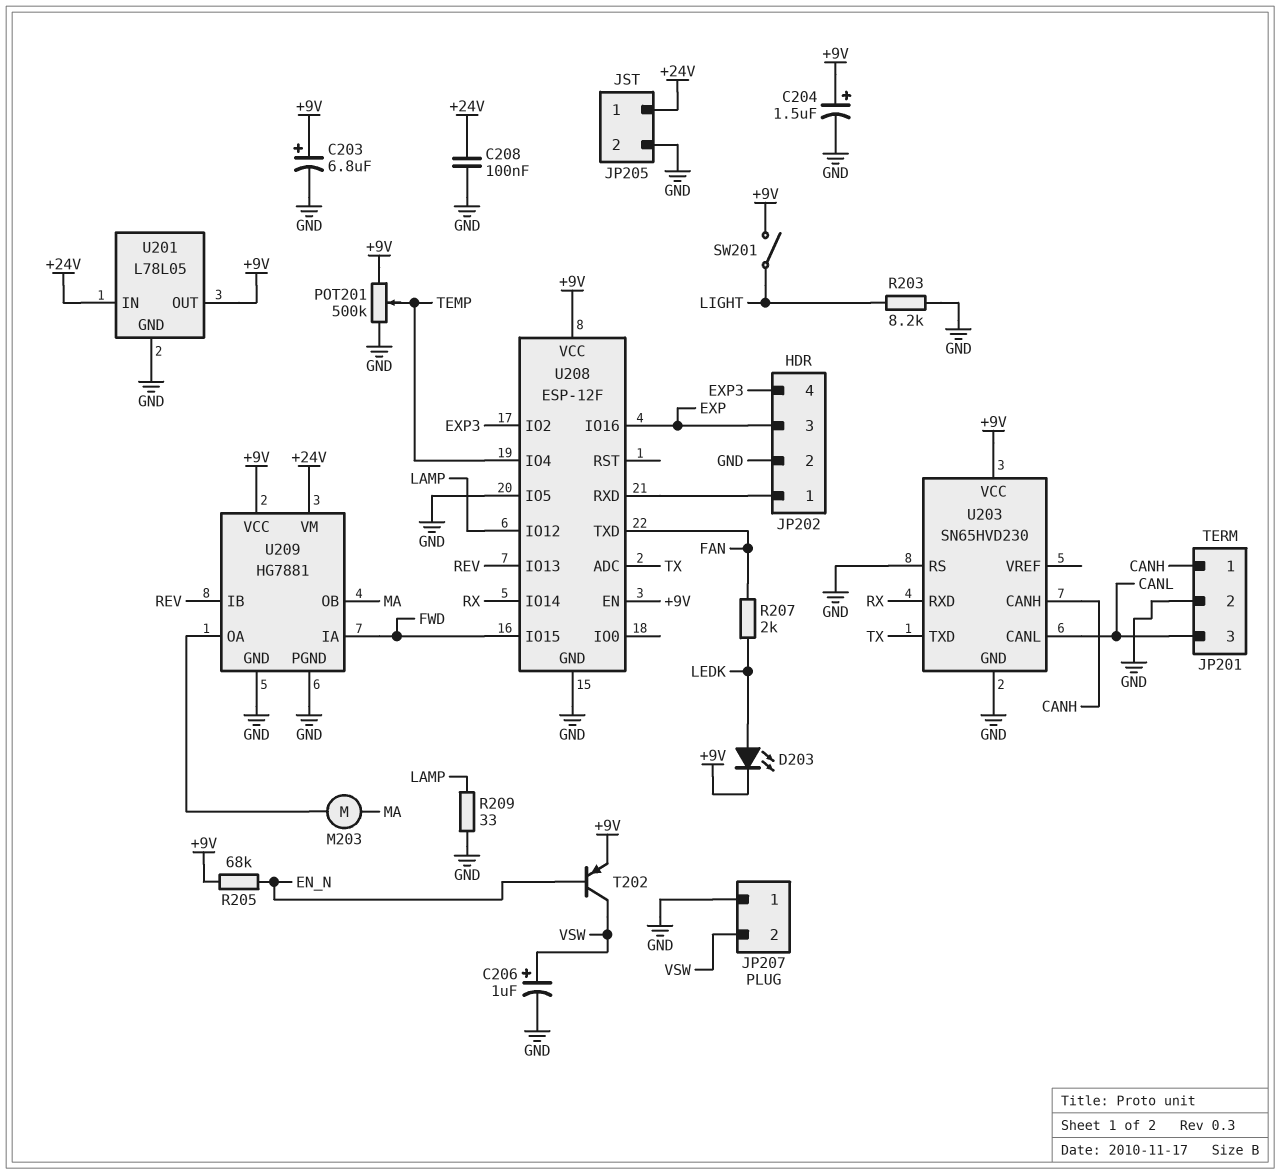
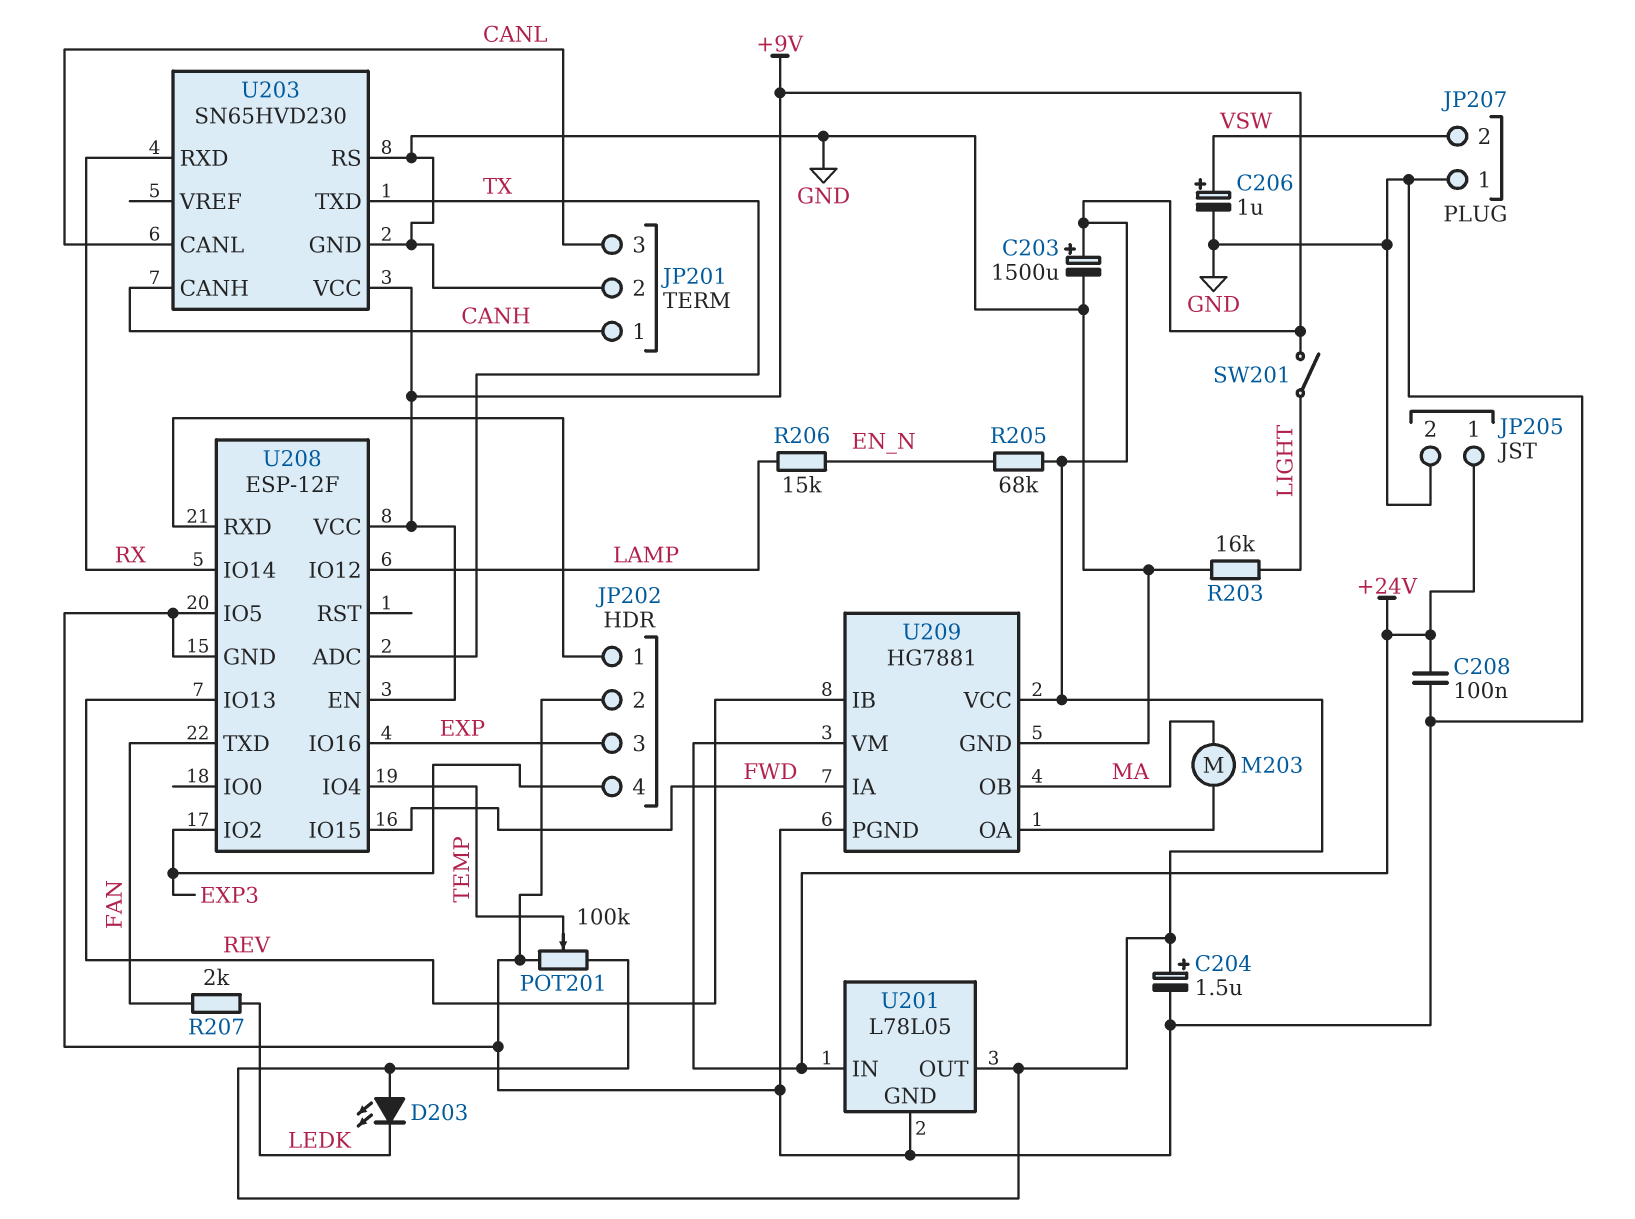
C203: 6.8uF (plus +9V, minus GND) -> 1500uF (plus +9V, minus GND)
D203: LED (A LEDK, K +9V) -> LED (A +9V, K LEDK)
POT201: 500k (+9V, GND, wiper TEMP) -> 100k (+9V, GND, wiper TEMP)
R203: 8.2k (GND, LIGHT) -> 16k (GND, LIGHT)
R206: none -> 15k (EN_N, LAMP)
R209: 33 (GND, LAMP) -> none
T202: PNP (B EN_N, C VSW, E +9V) -> none

